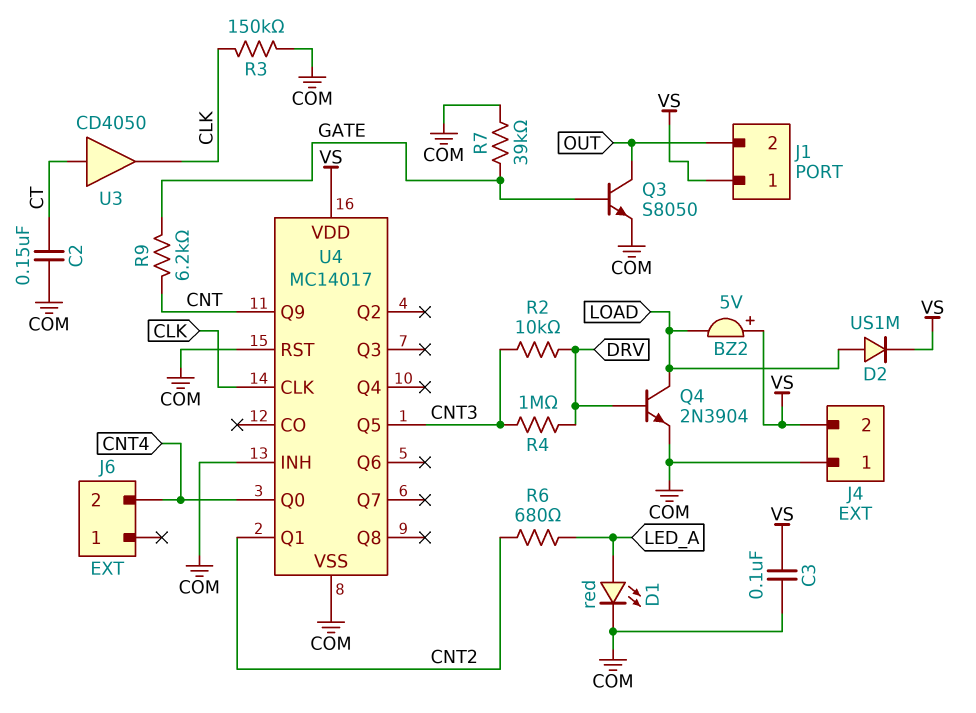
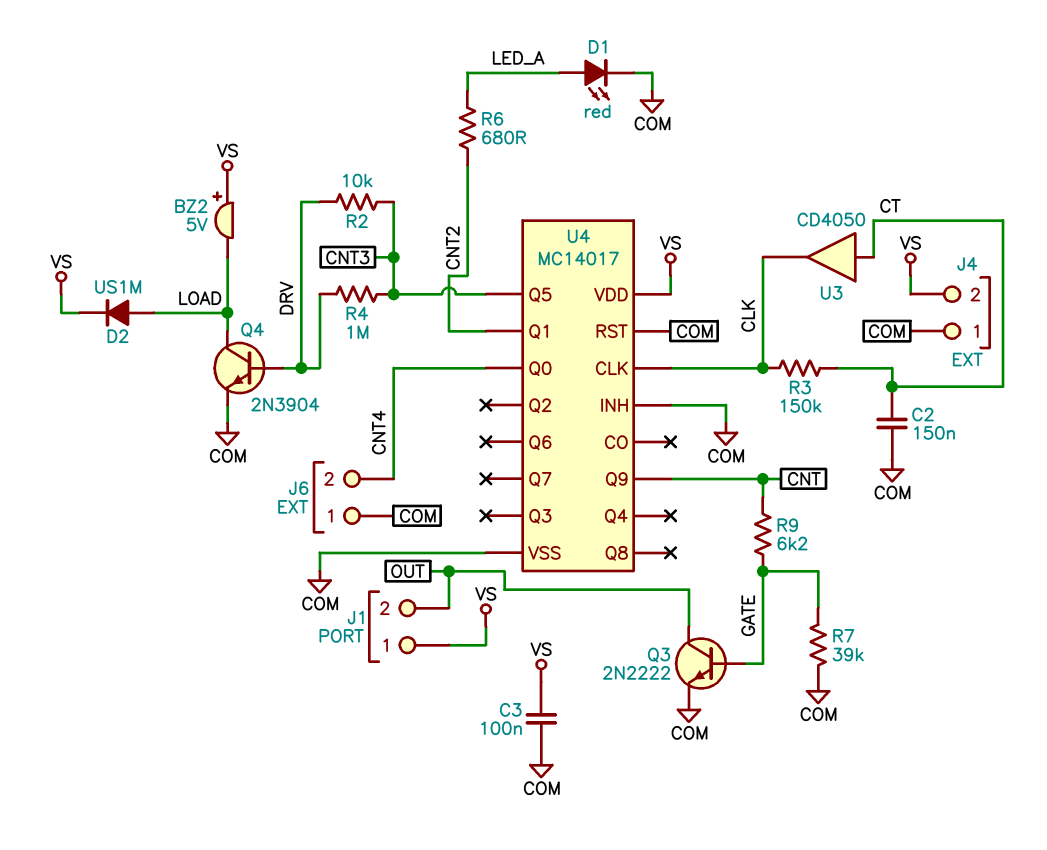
J6 pin 1: none -> COM
Q3: NPN S8050 (B GATE, C OUT, E COM) -> NPN 2N2222 (B GATE, C OUT, E COM)
R3: 150k (CLK, COM) -> 150k (CLK, CT)

